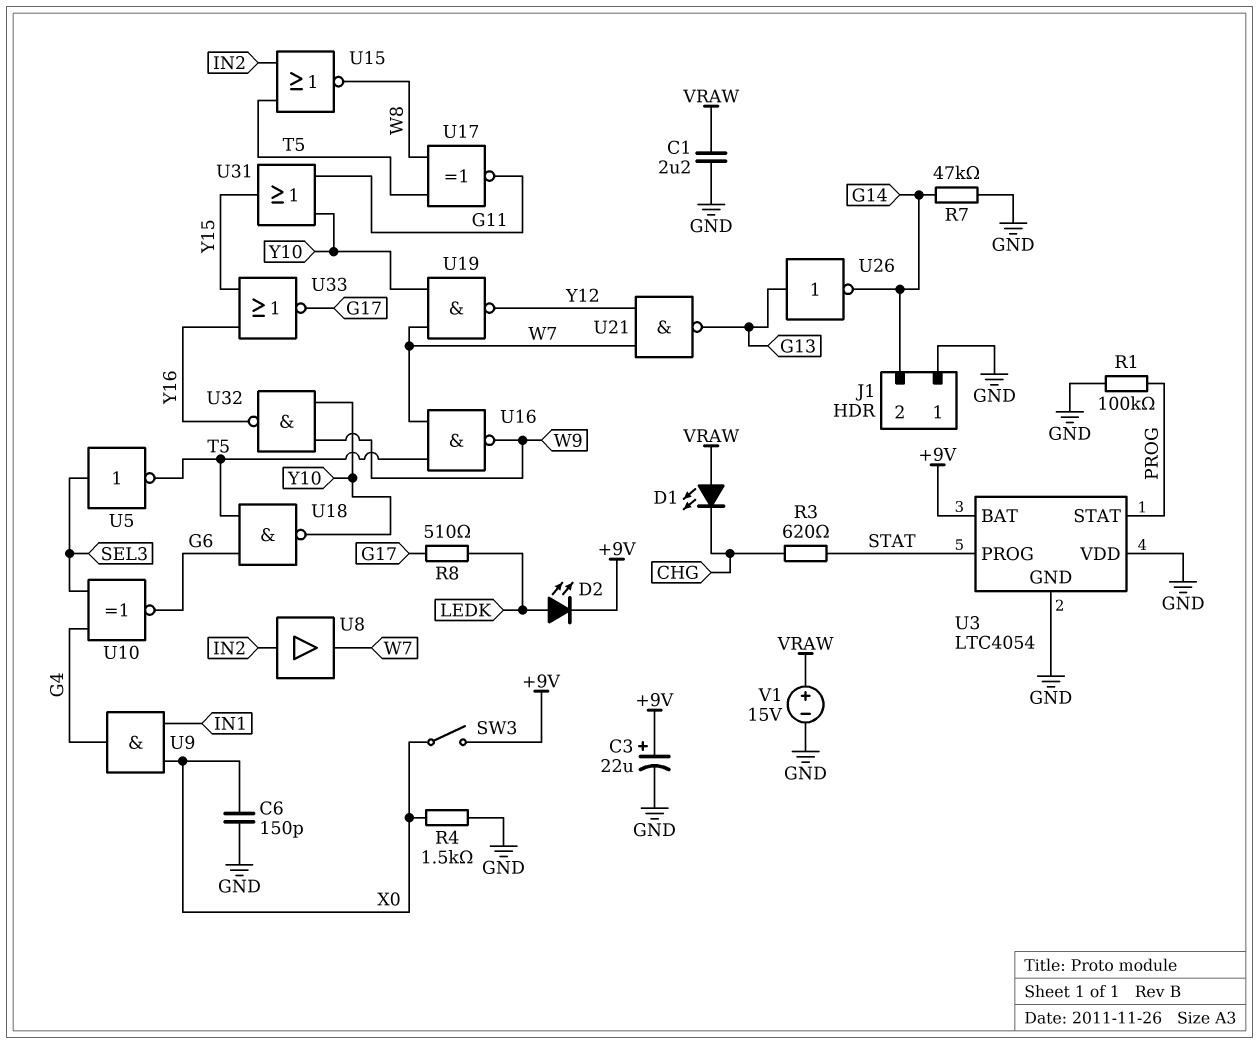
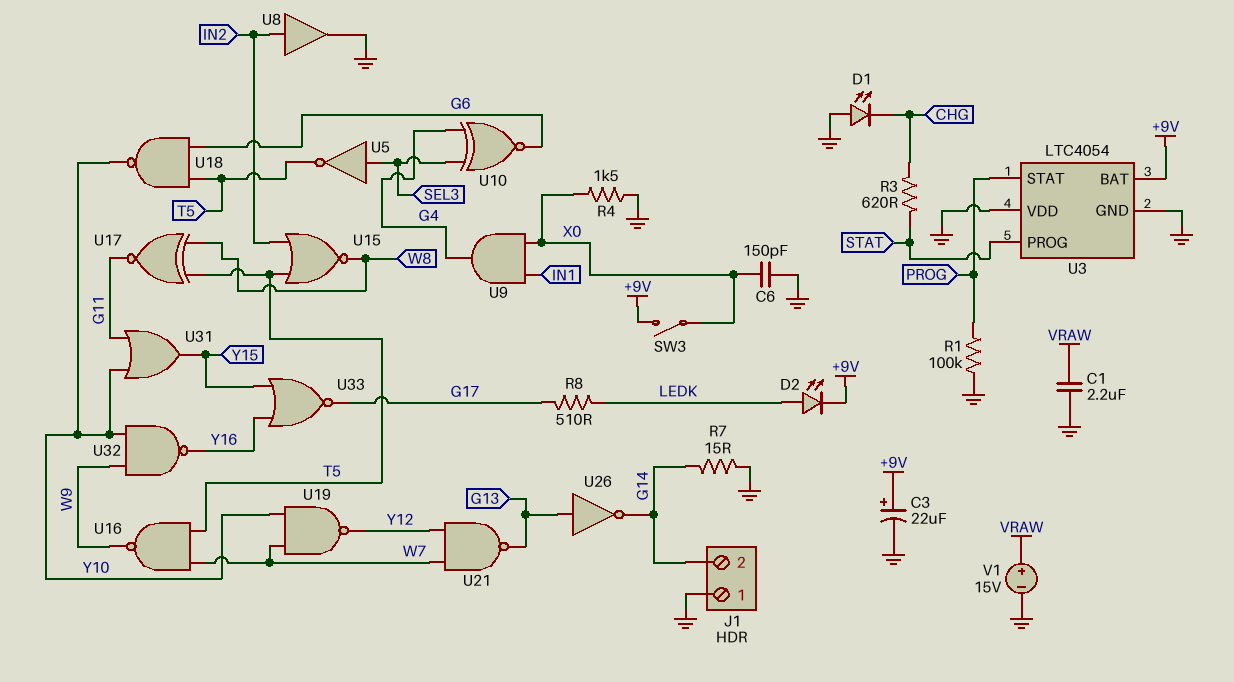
D1: LED (A VRAW, K CHG) -> LED (A GND, K CHG)
R7: 47k (G14, GND) -> 15 (G14, GND)
U8: buffer (in IN2, out W7) -> buffer (in IN2, out GND)

